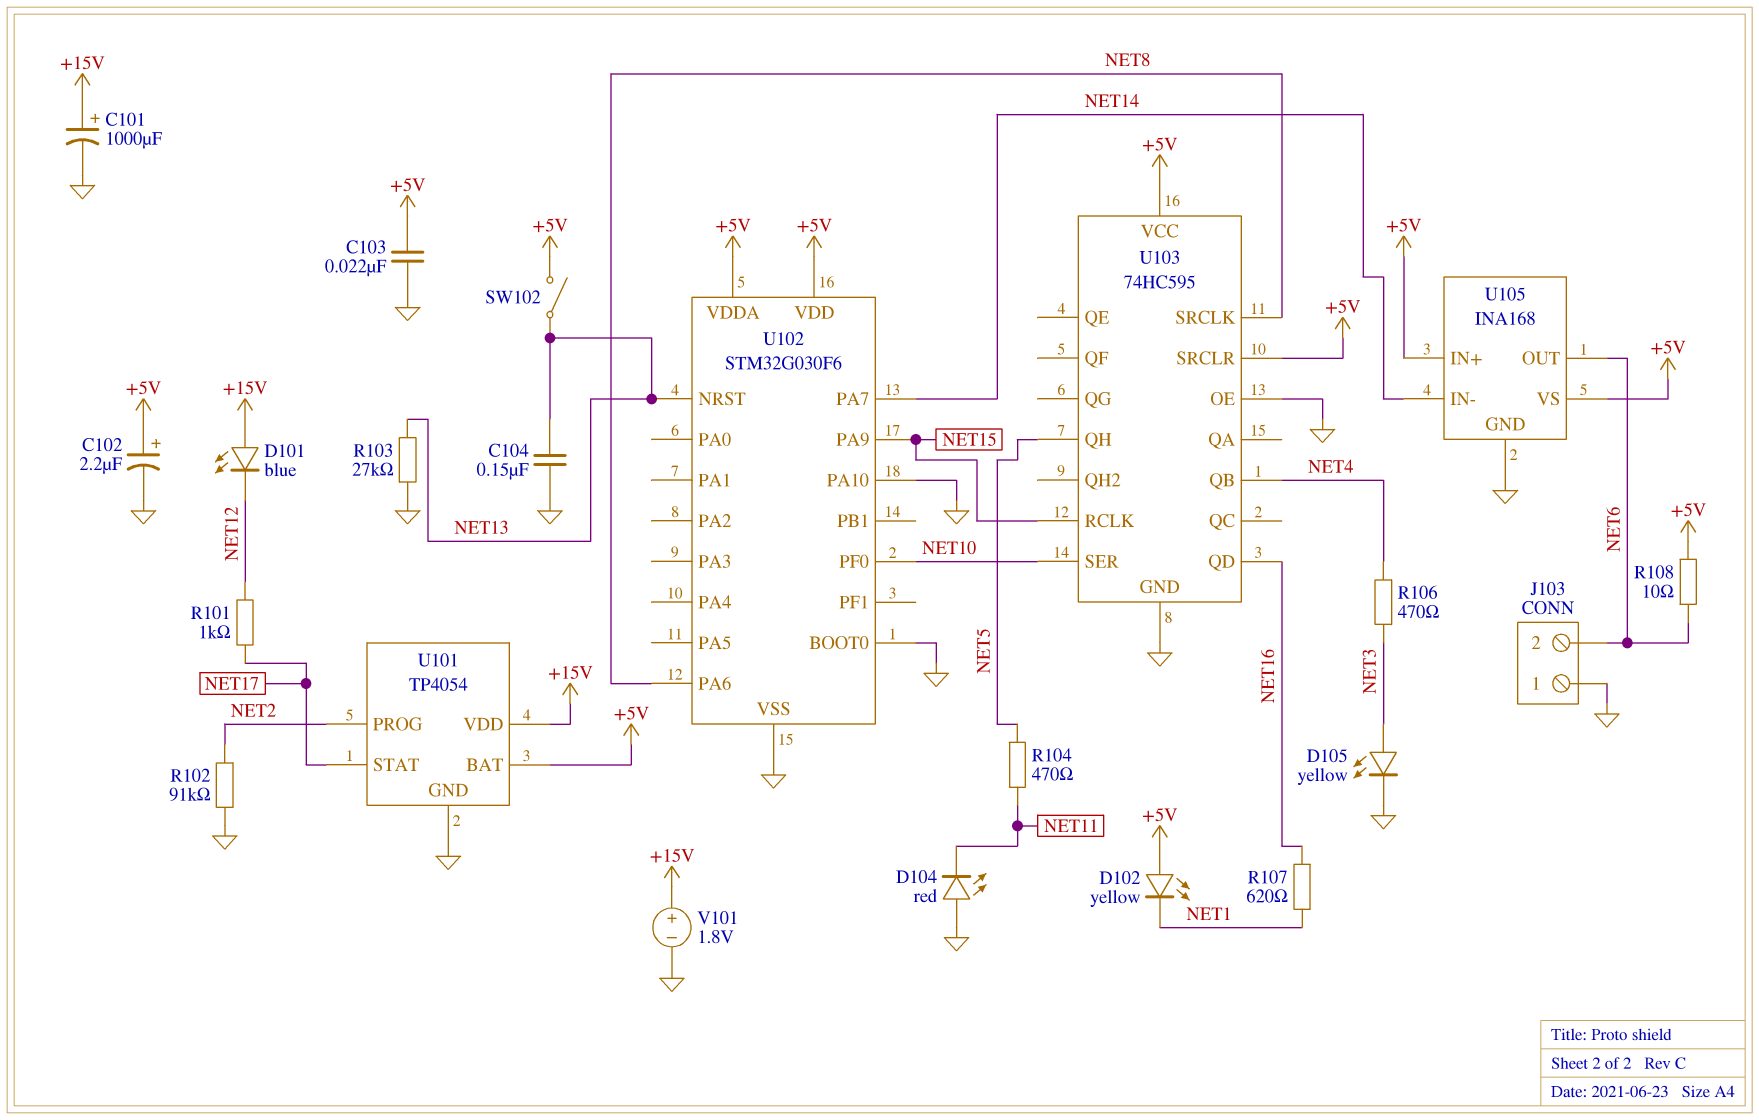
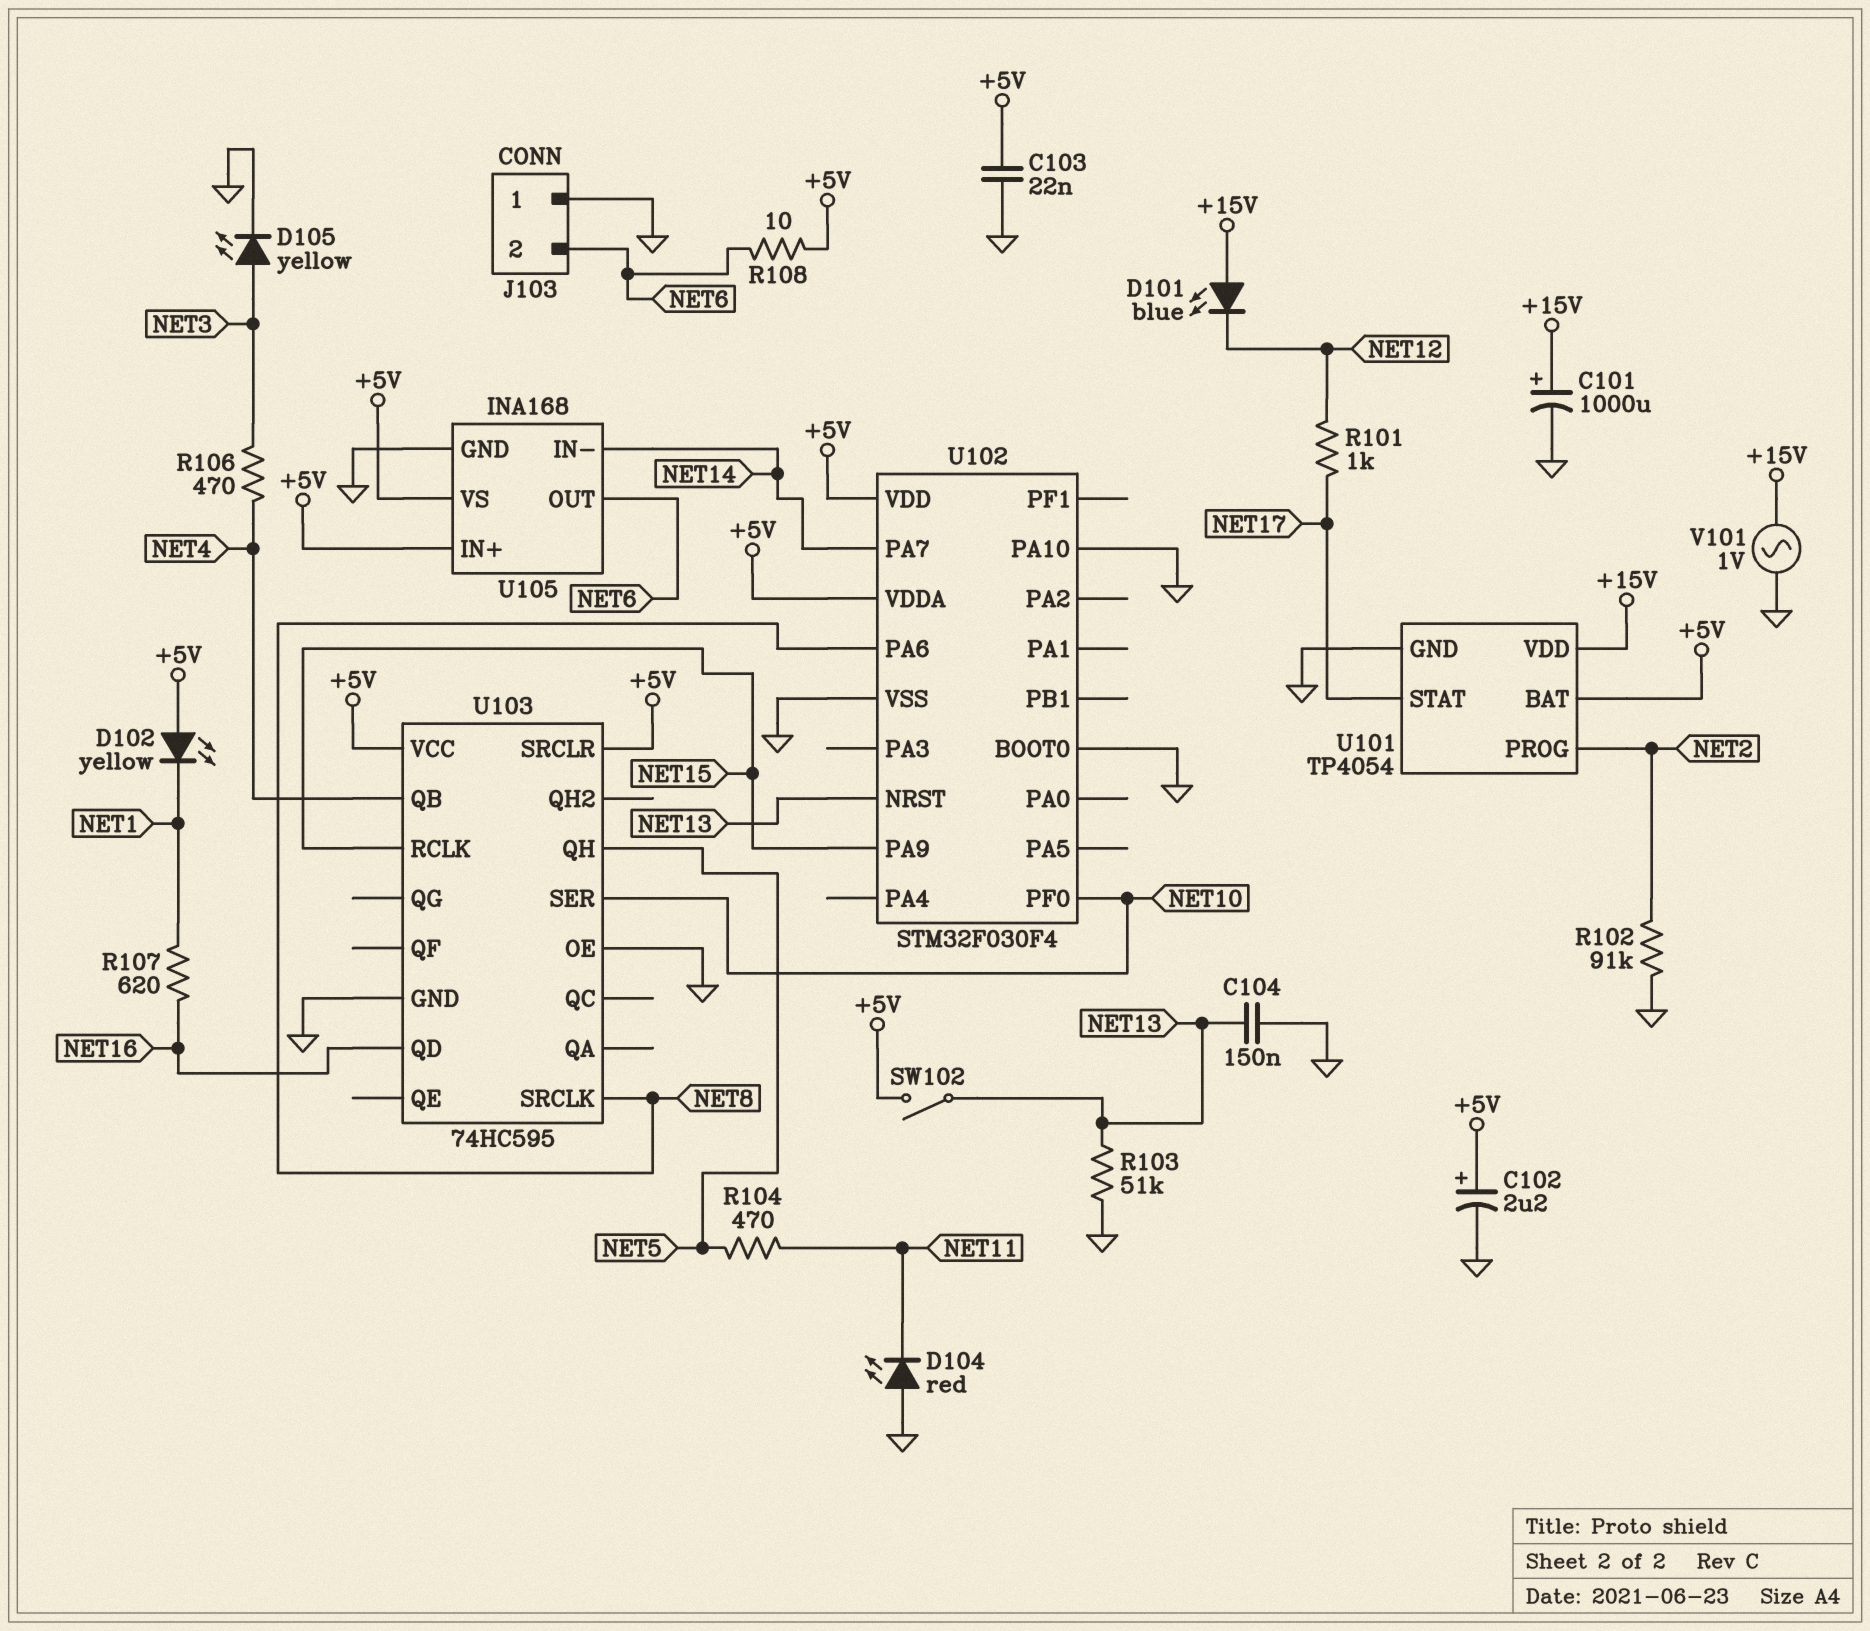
R103: 27k (GND, NET13) -> 51k (GND, NET13)
U102: STM32G030F6 -> STM32F030F4
V101: 1.8V (plus +15V, minus GND) -> AC 1V (+15V, GND)

